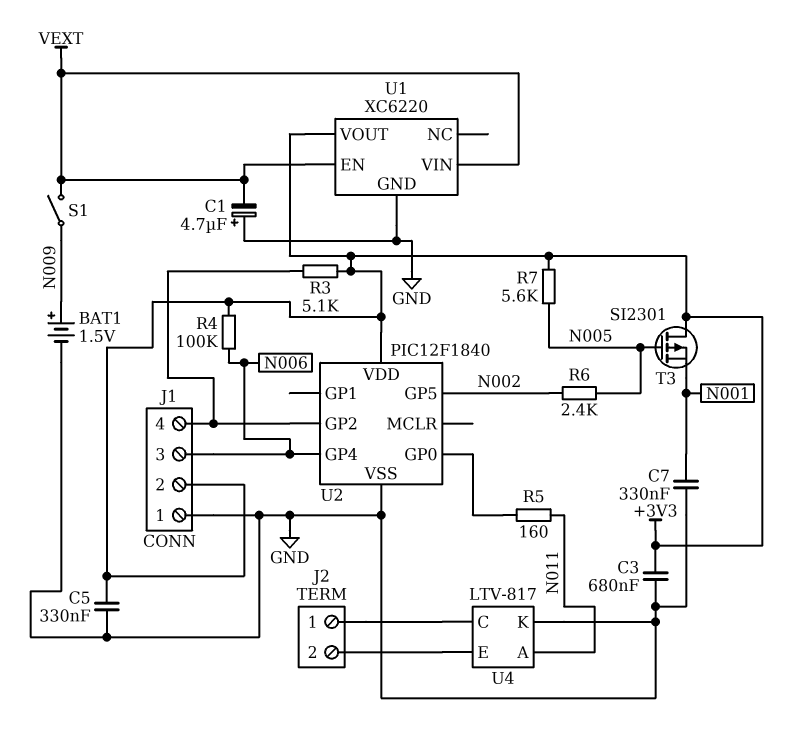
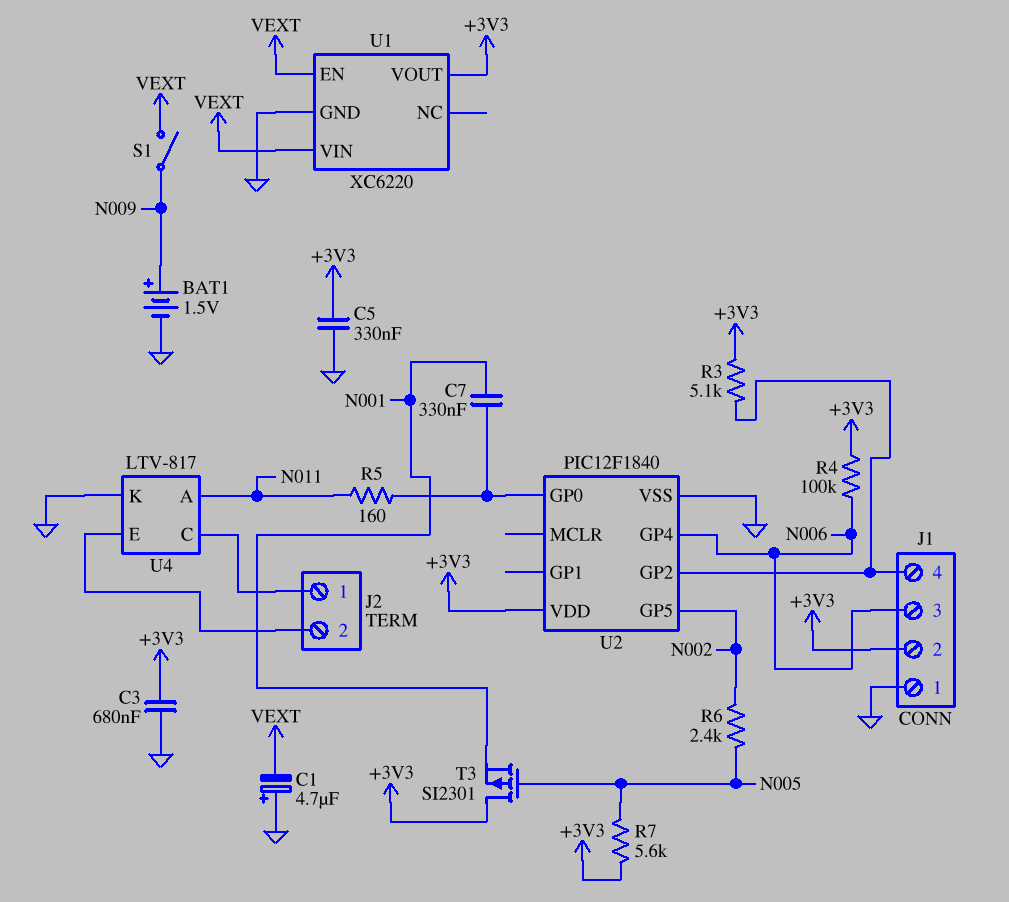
C7: 330nF (GND, N001) -> 330nF (N001, U2/GP0)

